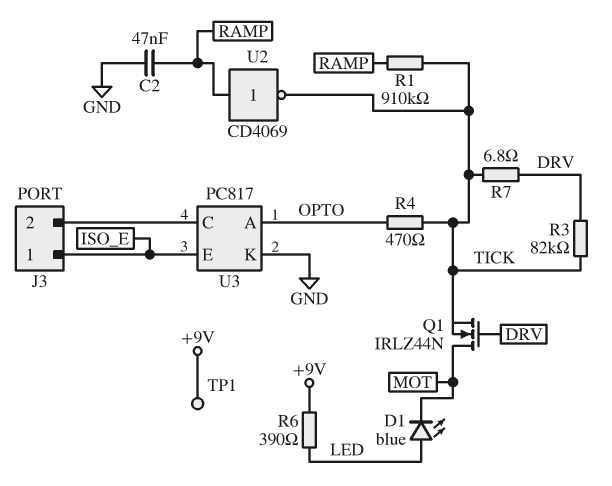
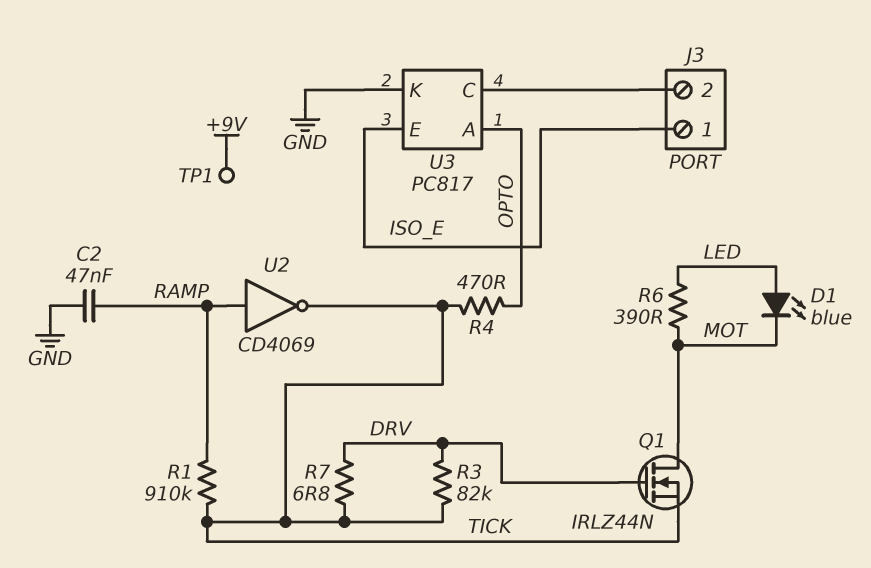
R6: 390 (+9V, LED) -> 390 (LED, MOT)

